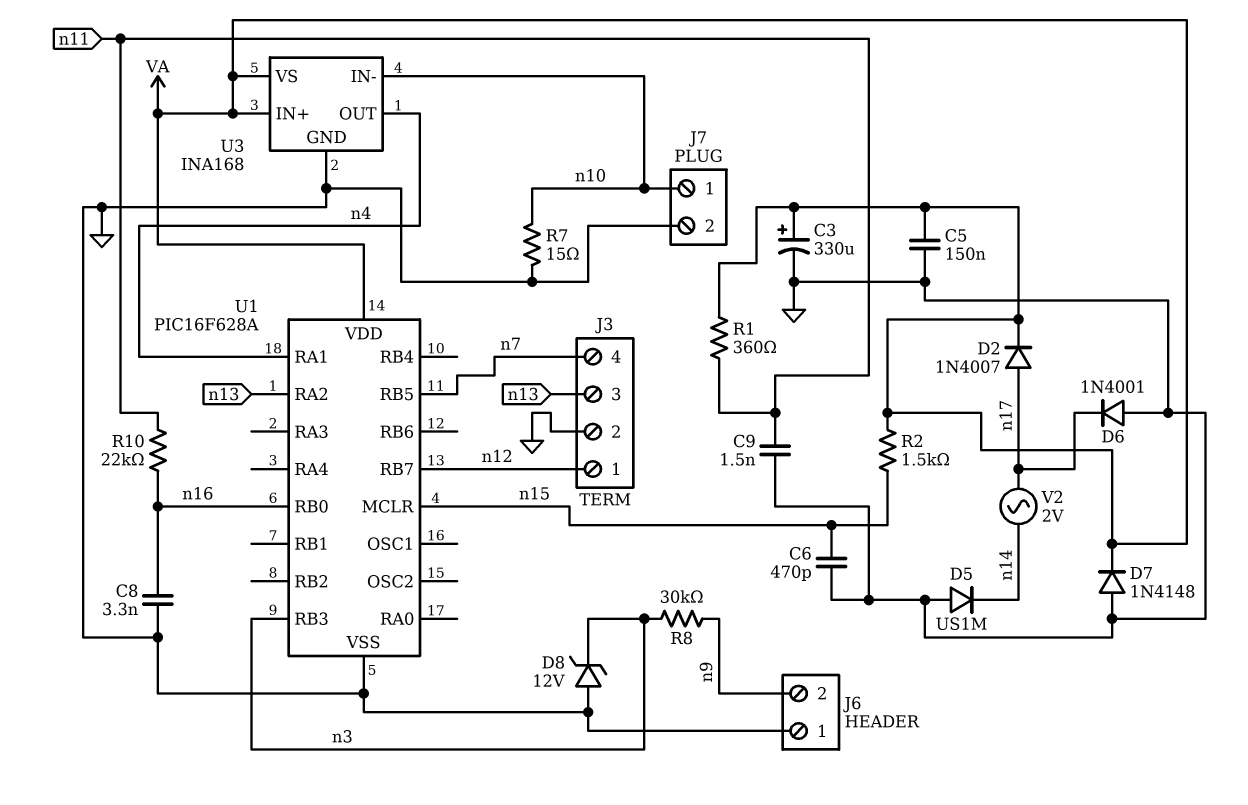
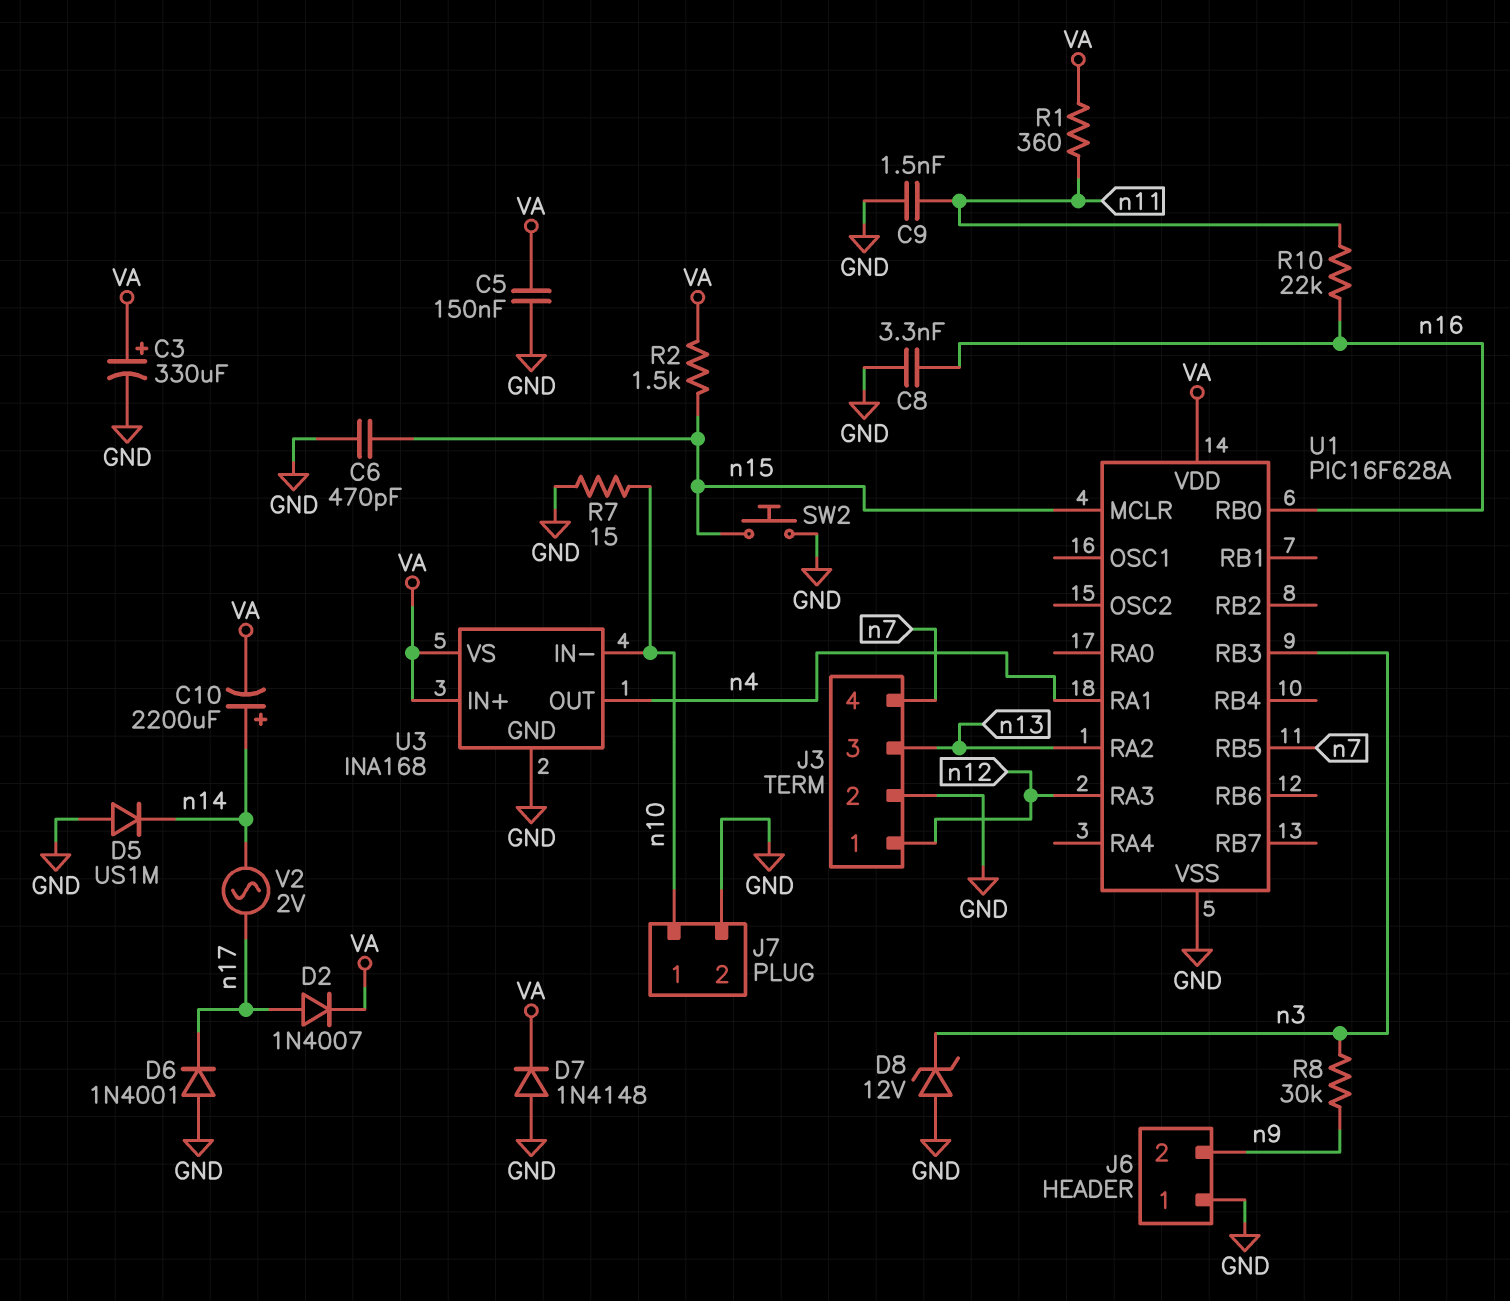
C10: none -> 2200uF (plus n14, minus VA)
SW2: none -> button (GND, n15)
U1 pin RA3: none -> n12
U1 pin RB7: n12 -> none

